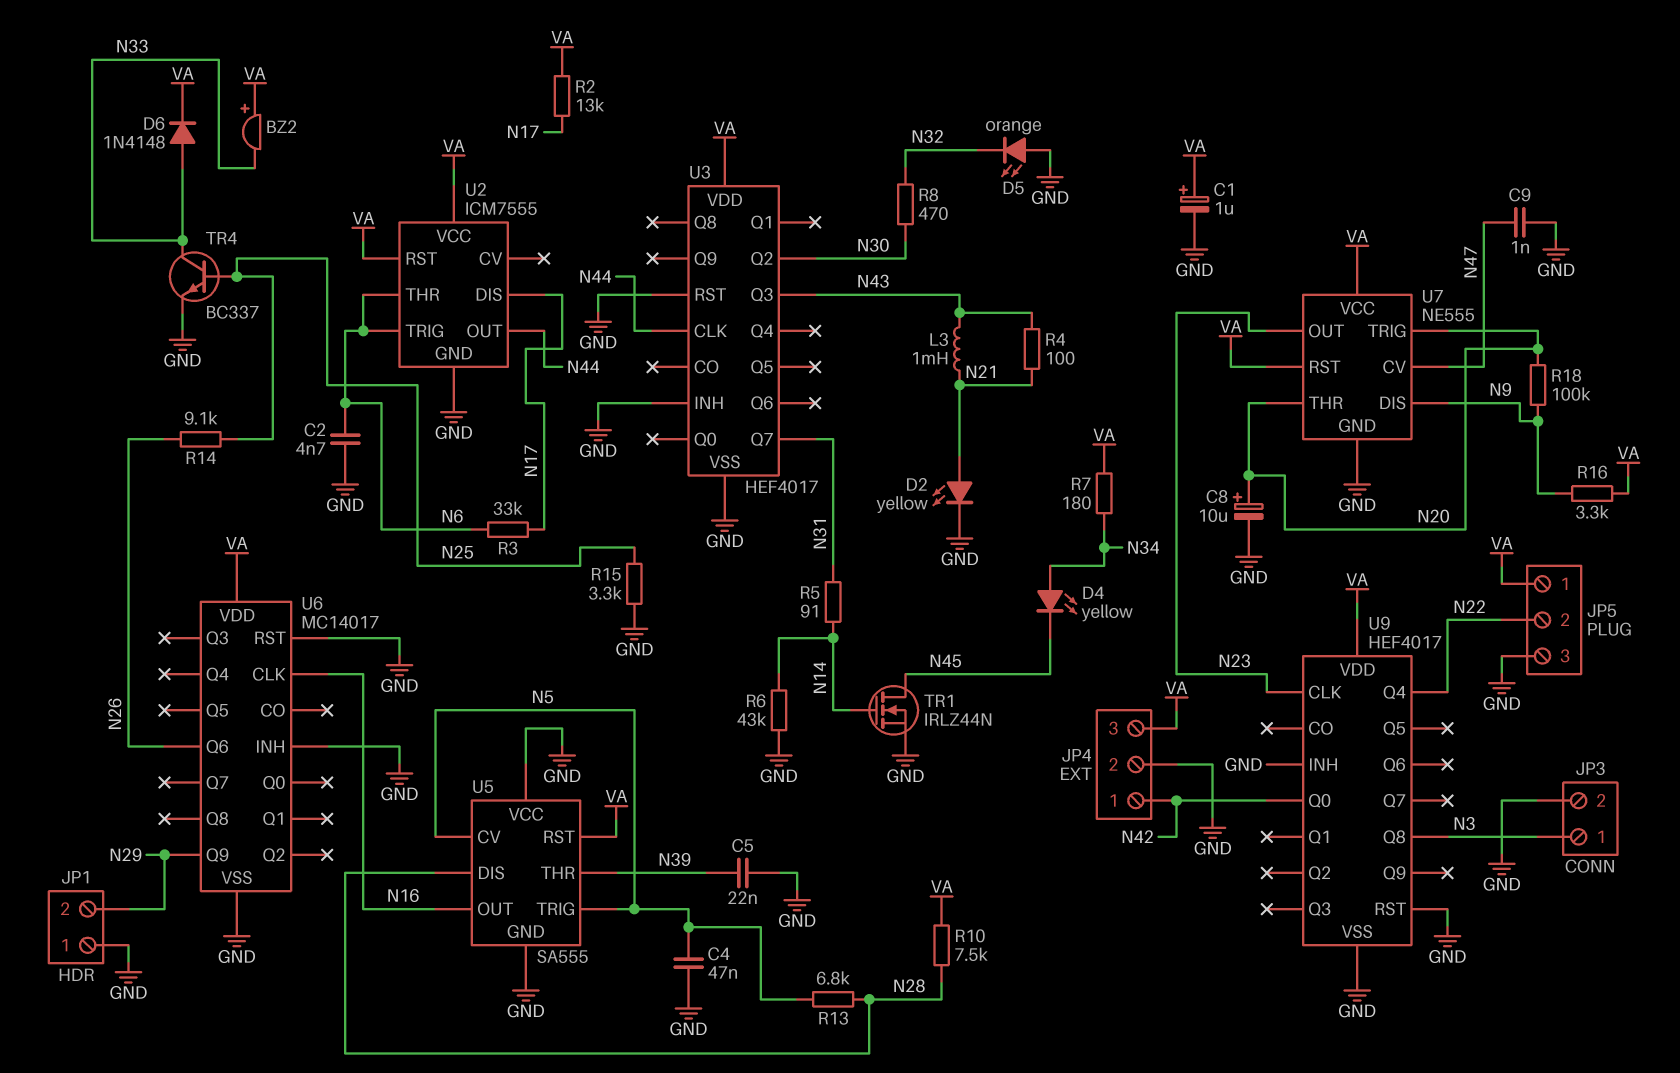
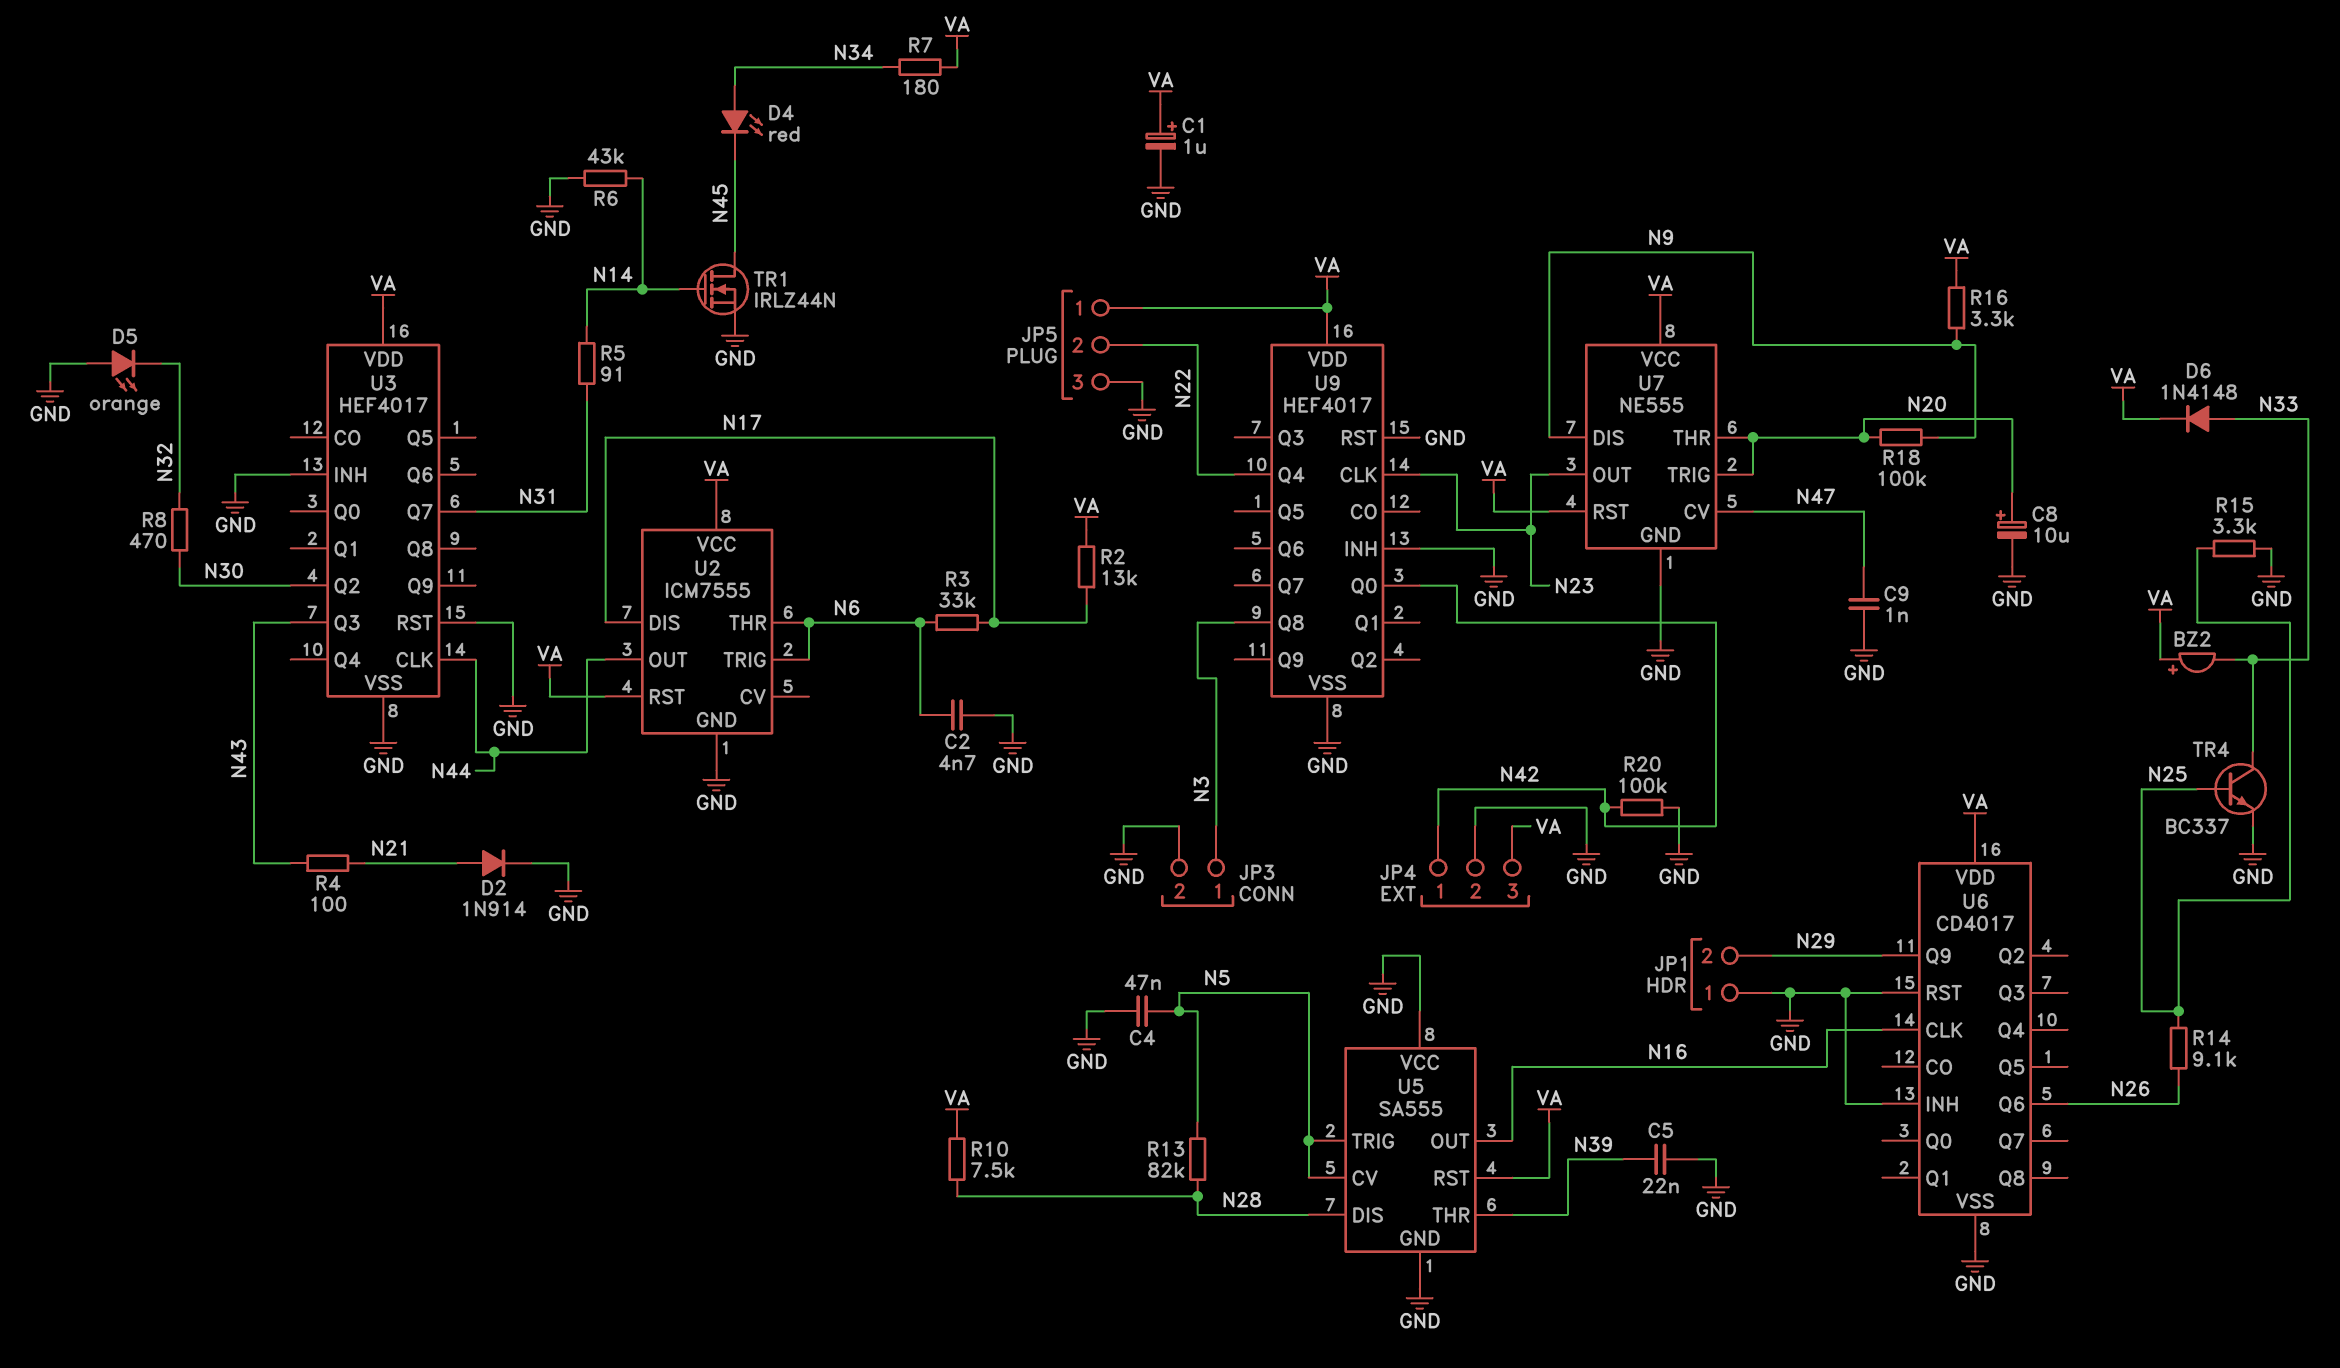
D2: LED yellow (A N21, K GND) -> diode 1N914 (A N21, K GND)
D4: LED yellow (A N34, K N45) -> LED red (A N34, K N45)
L3: 1mH (N21, N43) -> none
R13: 6.8k (N5, N28) -> 82k (N5, N28)
R20: none -> 100k (GND, N42)
U6: MC14017 -> CD4017

